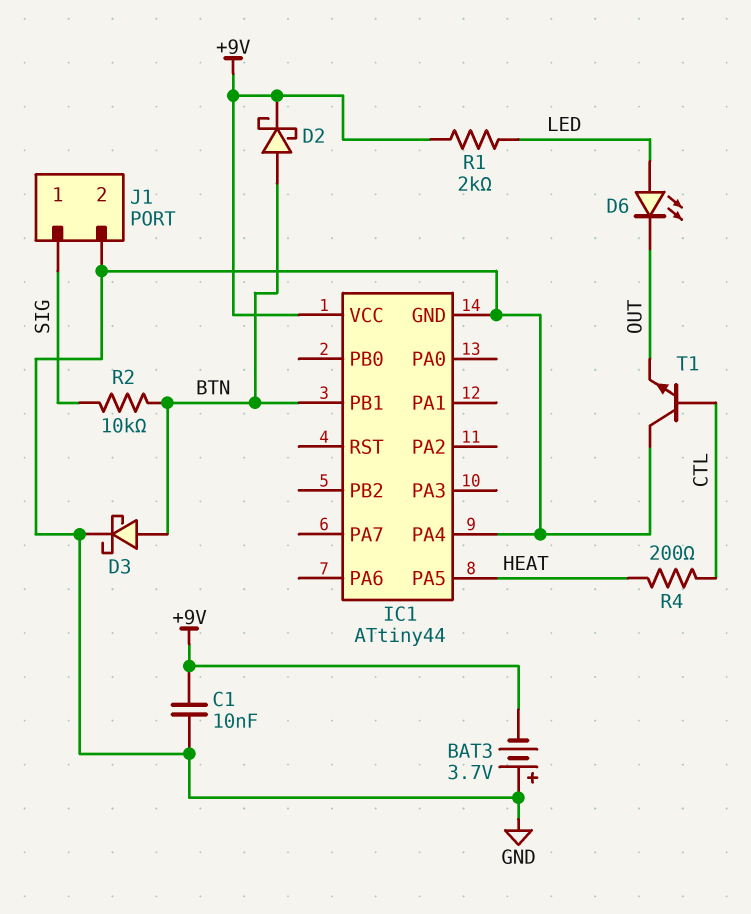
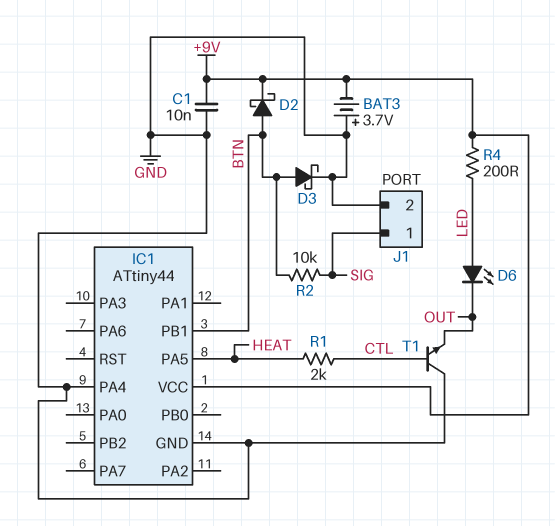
R1: 2k (+9V, LED) -> 2k (CTL, HEAT)
R4: 200 (CTL, HEAT) -> 200 (+9V, LED)

